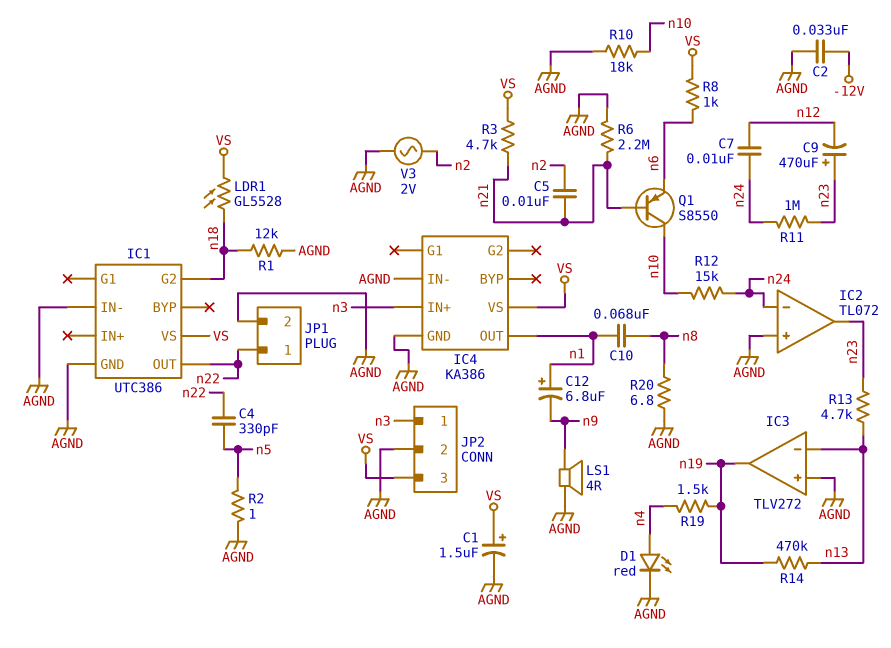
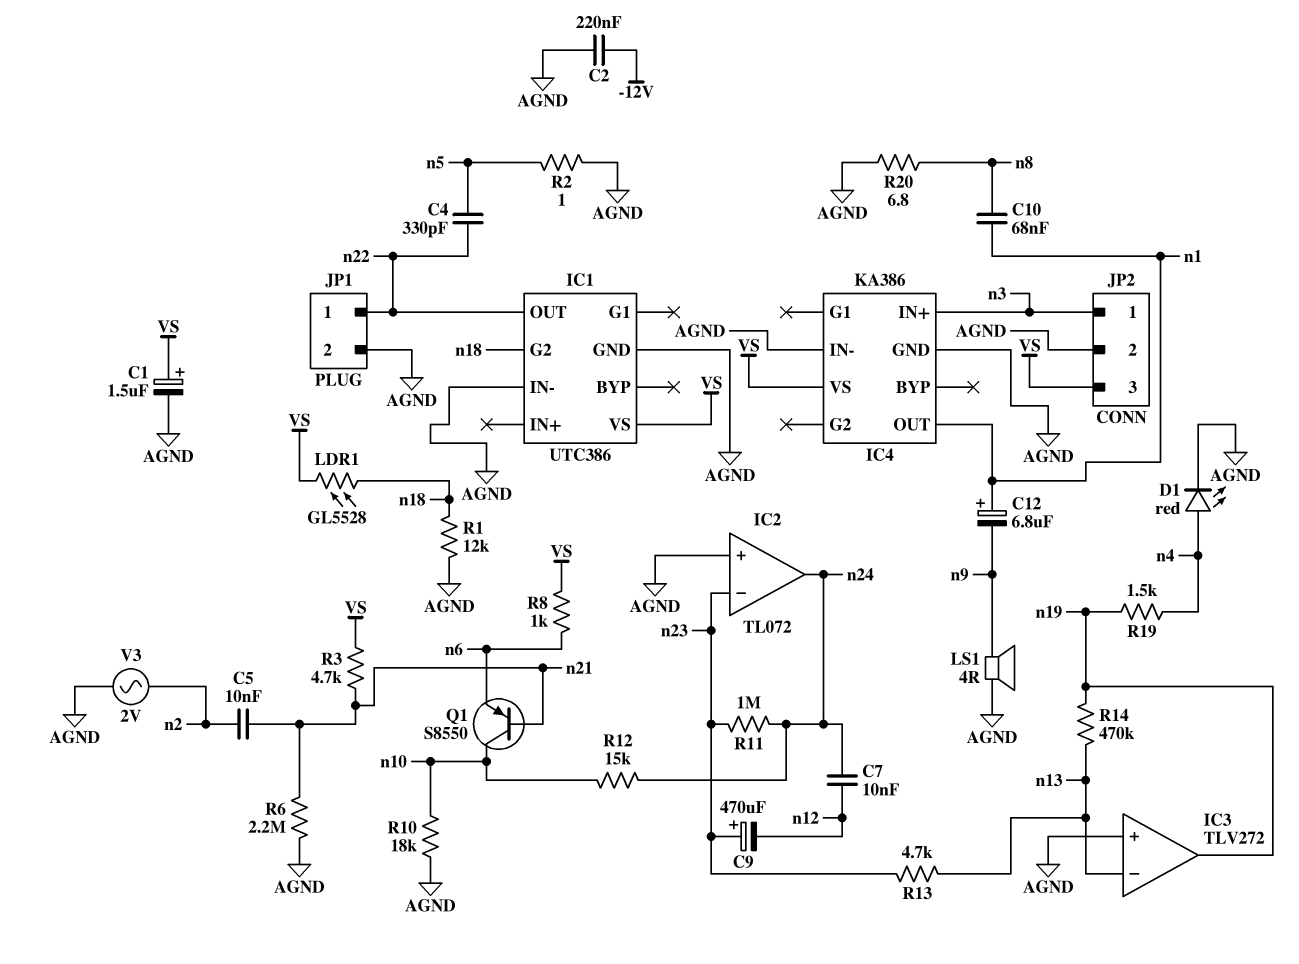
C2: 33nF (-12V, AGND) -> 220nF (-12V, AGND)
IC2 pin in-: n24 -> n23
IC2 pin out: n23 -> n24

